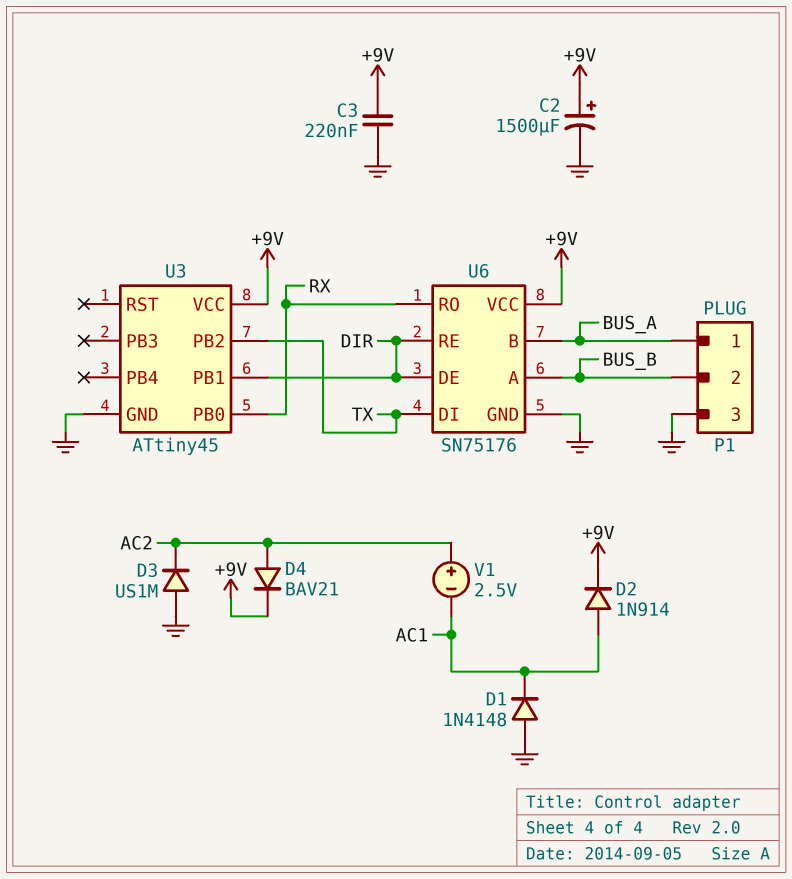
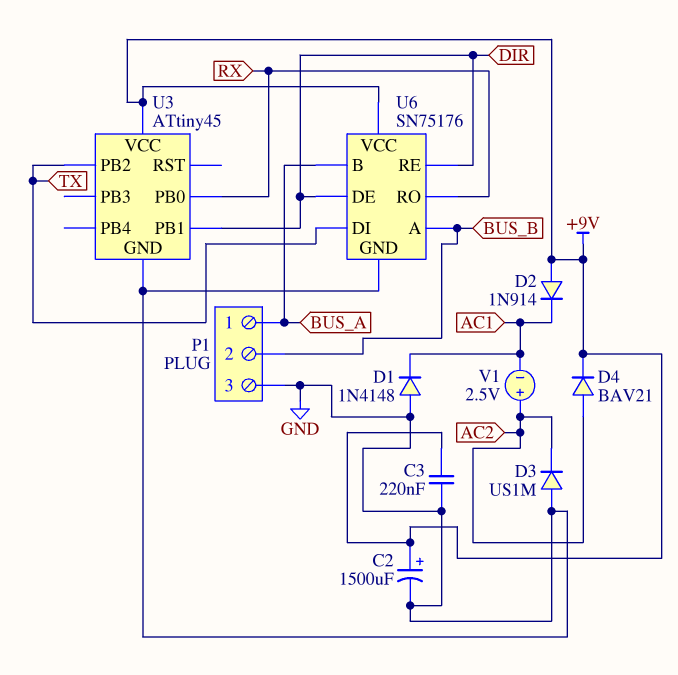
D2: diode 1N914 (A AC1, K +9V) -> diode 1N914 (A +9V, K AC1)

